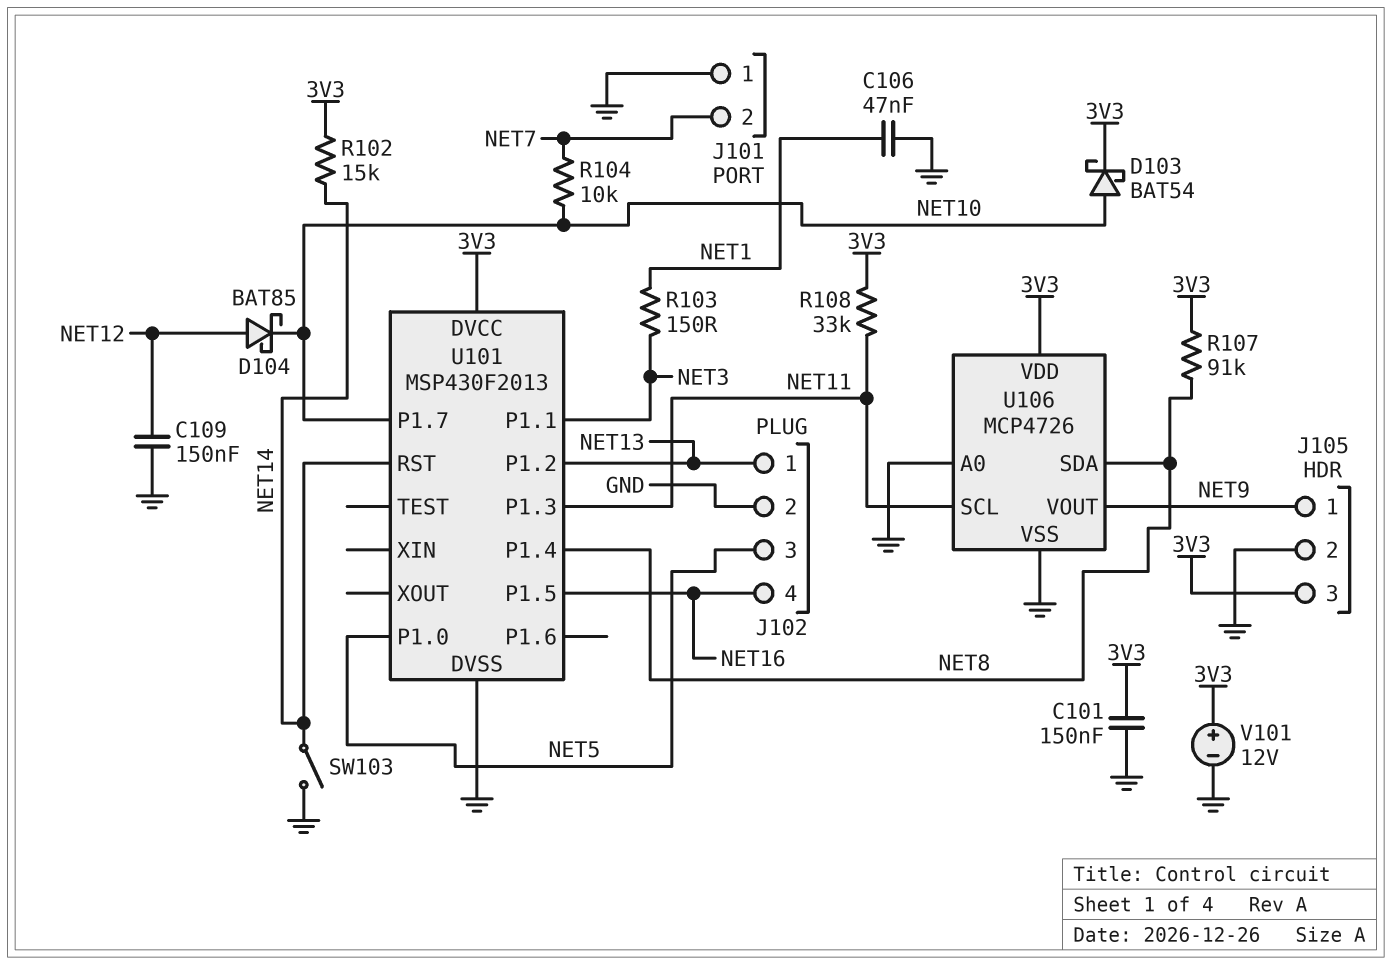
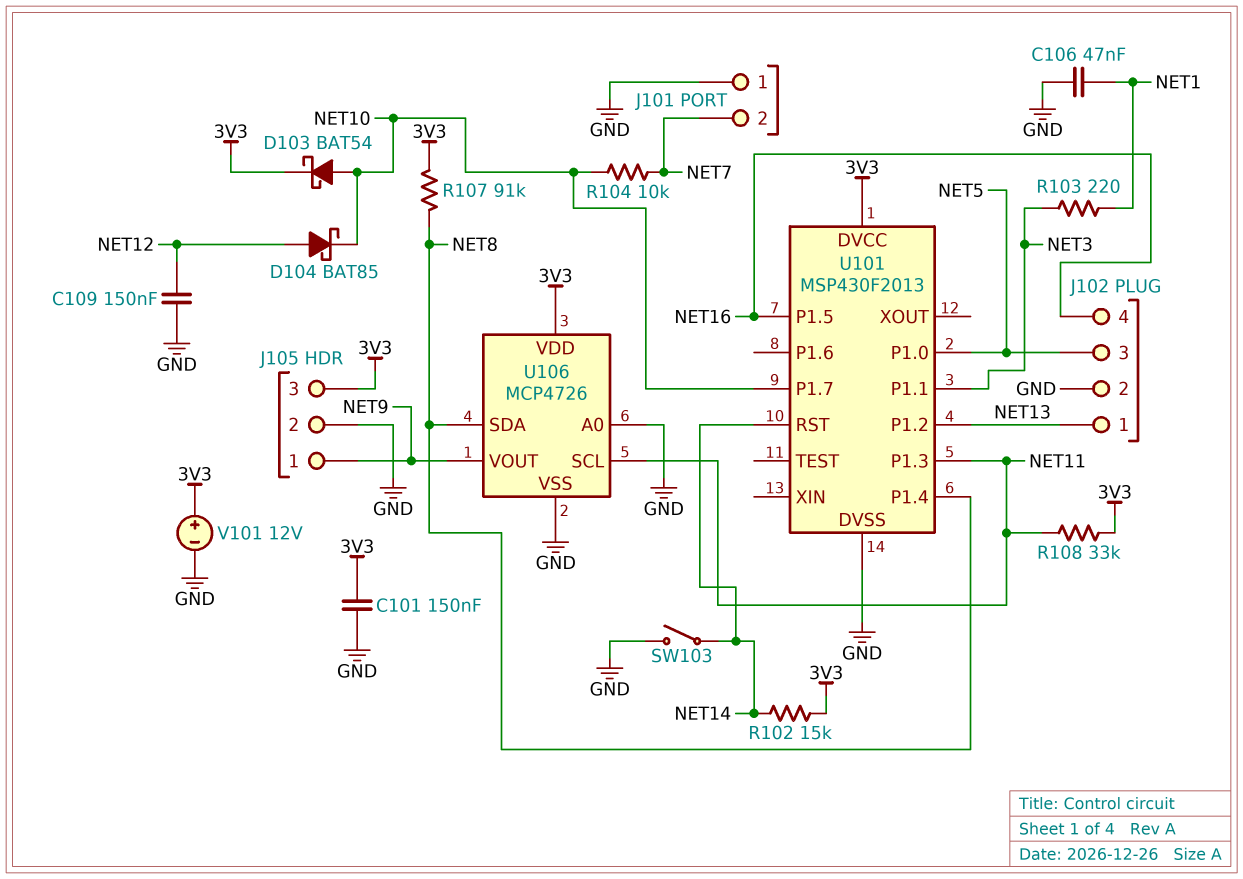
R103: 150 (NET1, NET3) -> 220 (NET1, NET3)

